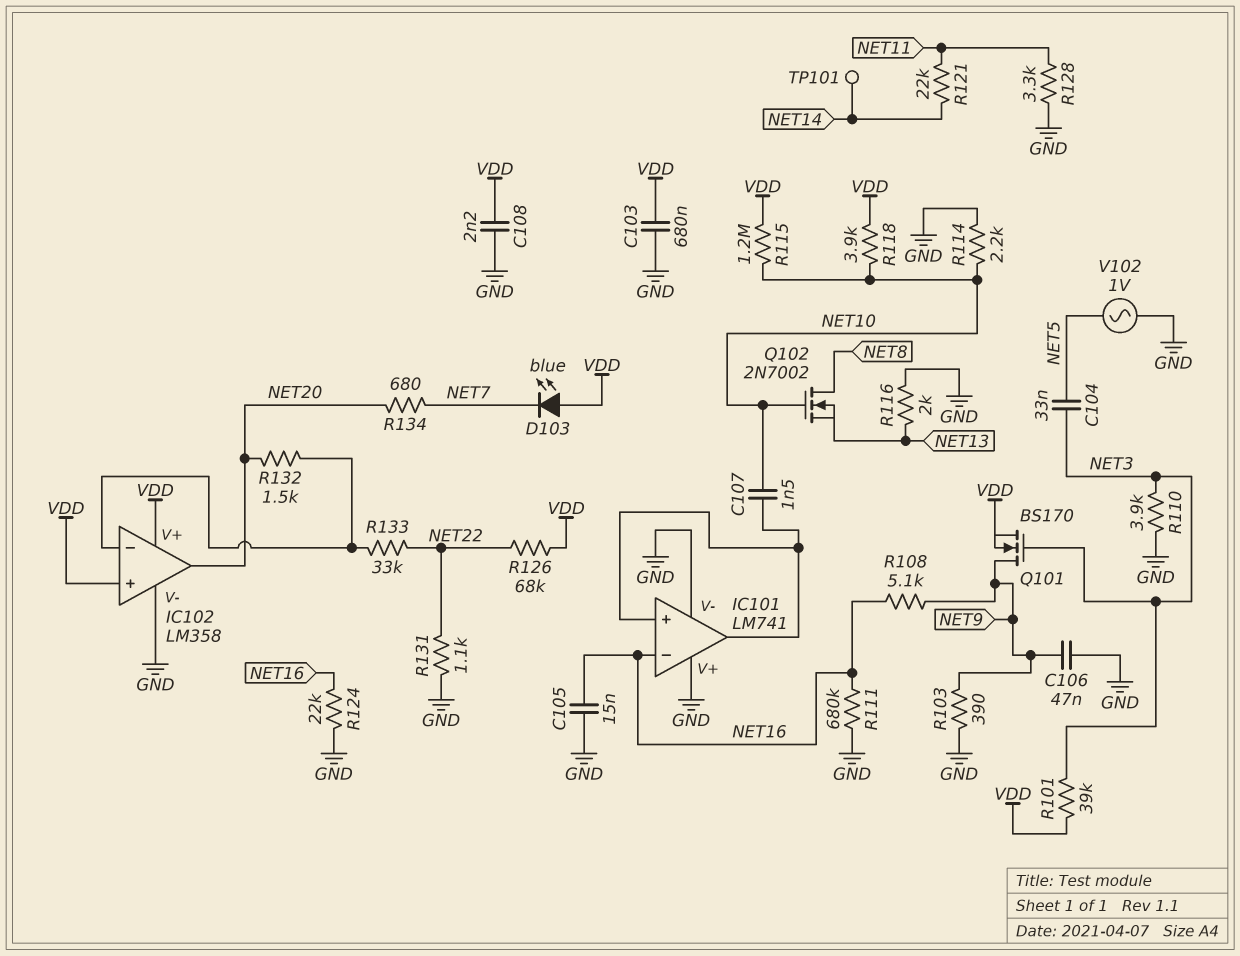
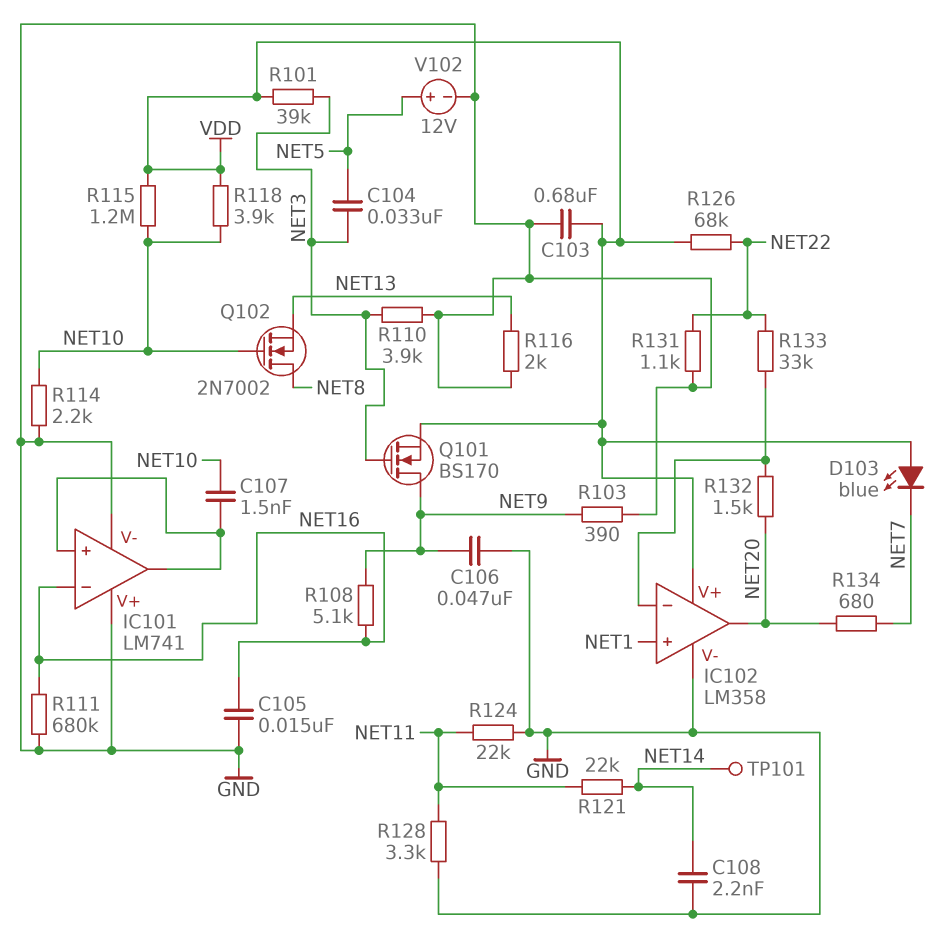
C108: 2.2nF (GND, VDD) -> 2.2nF (GND, NET14)
IC102 pin in+: VDD -> NET1
R124: 22k (GND, NET16) -> 22k (GND, NET11)
V102: AC 1V (GND, NET5) -> 12V (plus NET5, minus GND)

